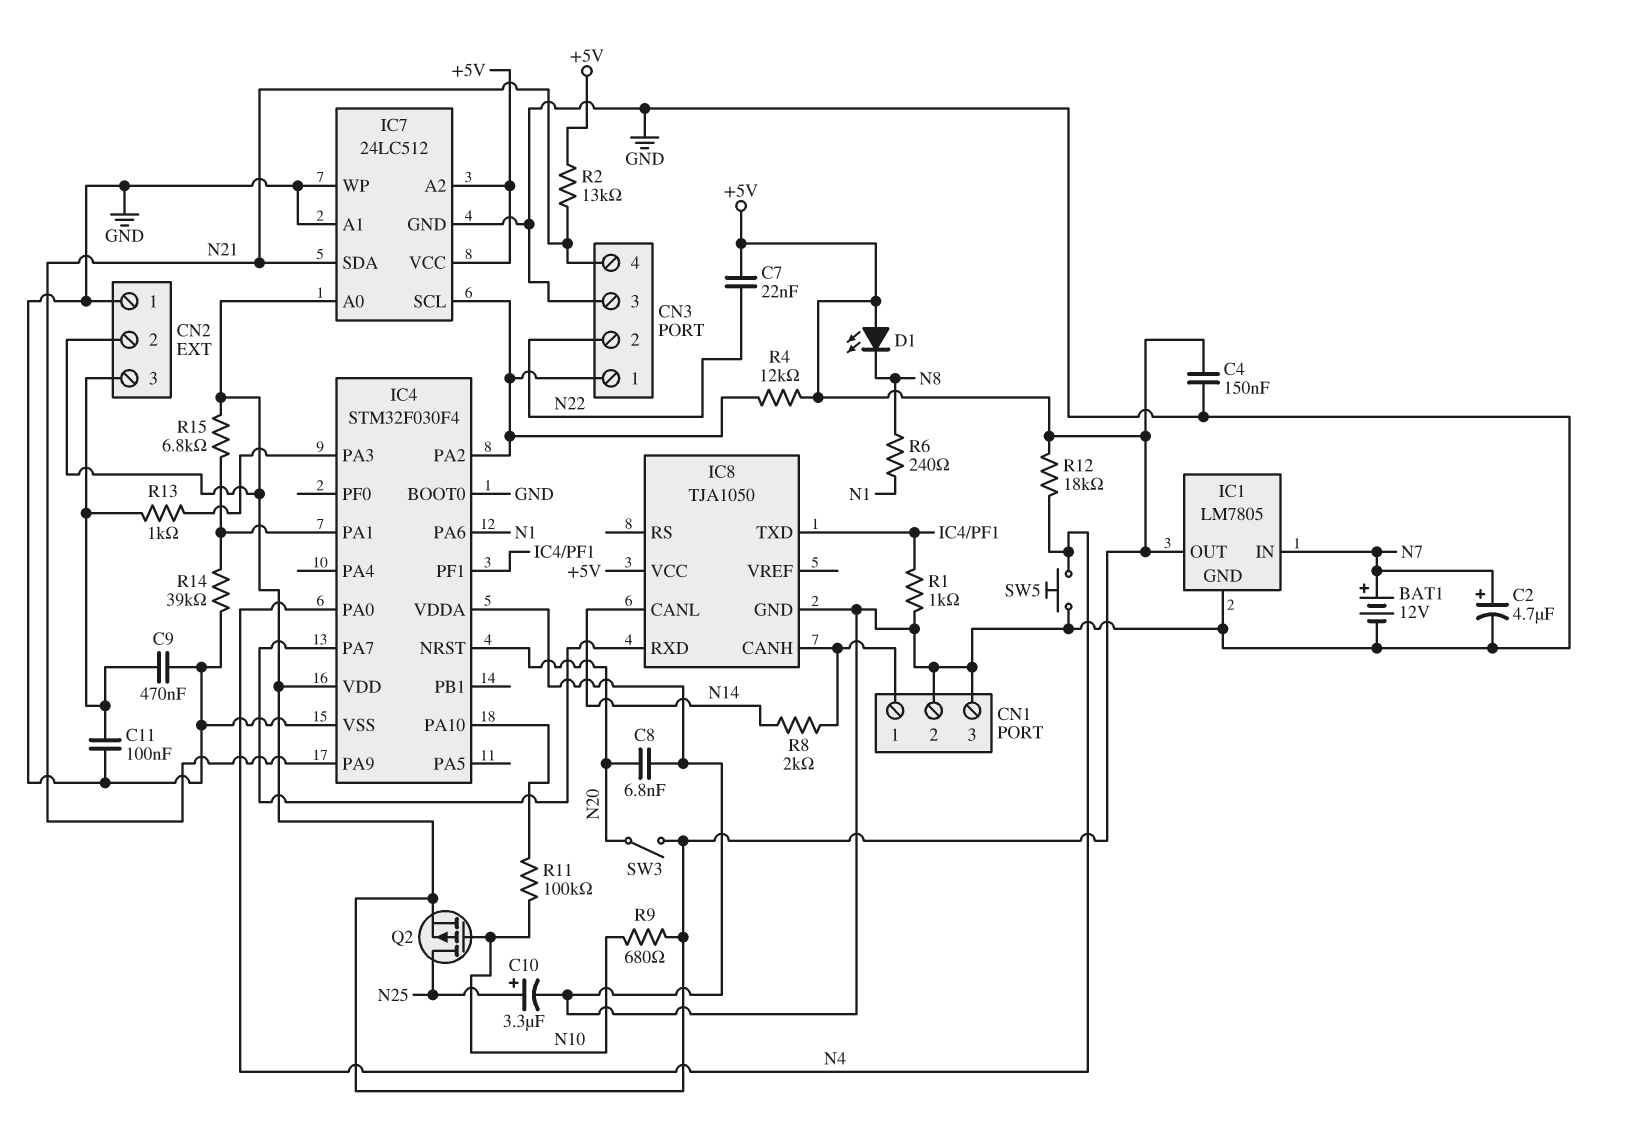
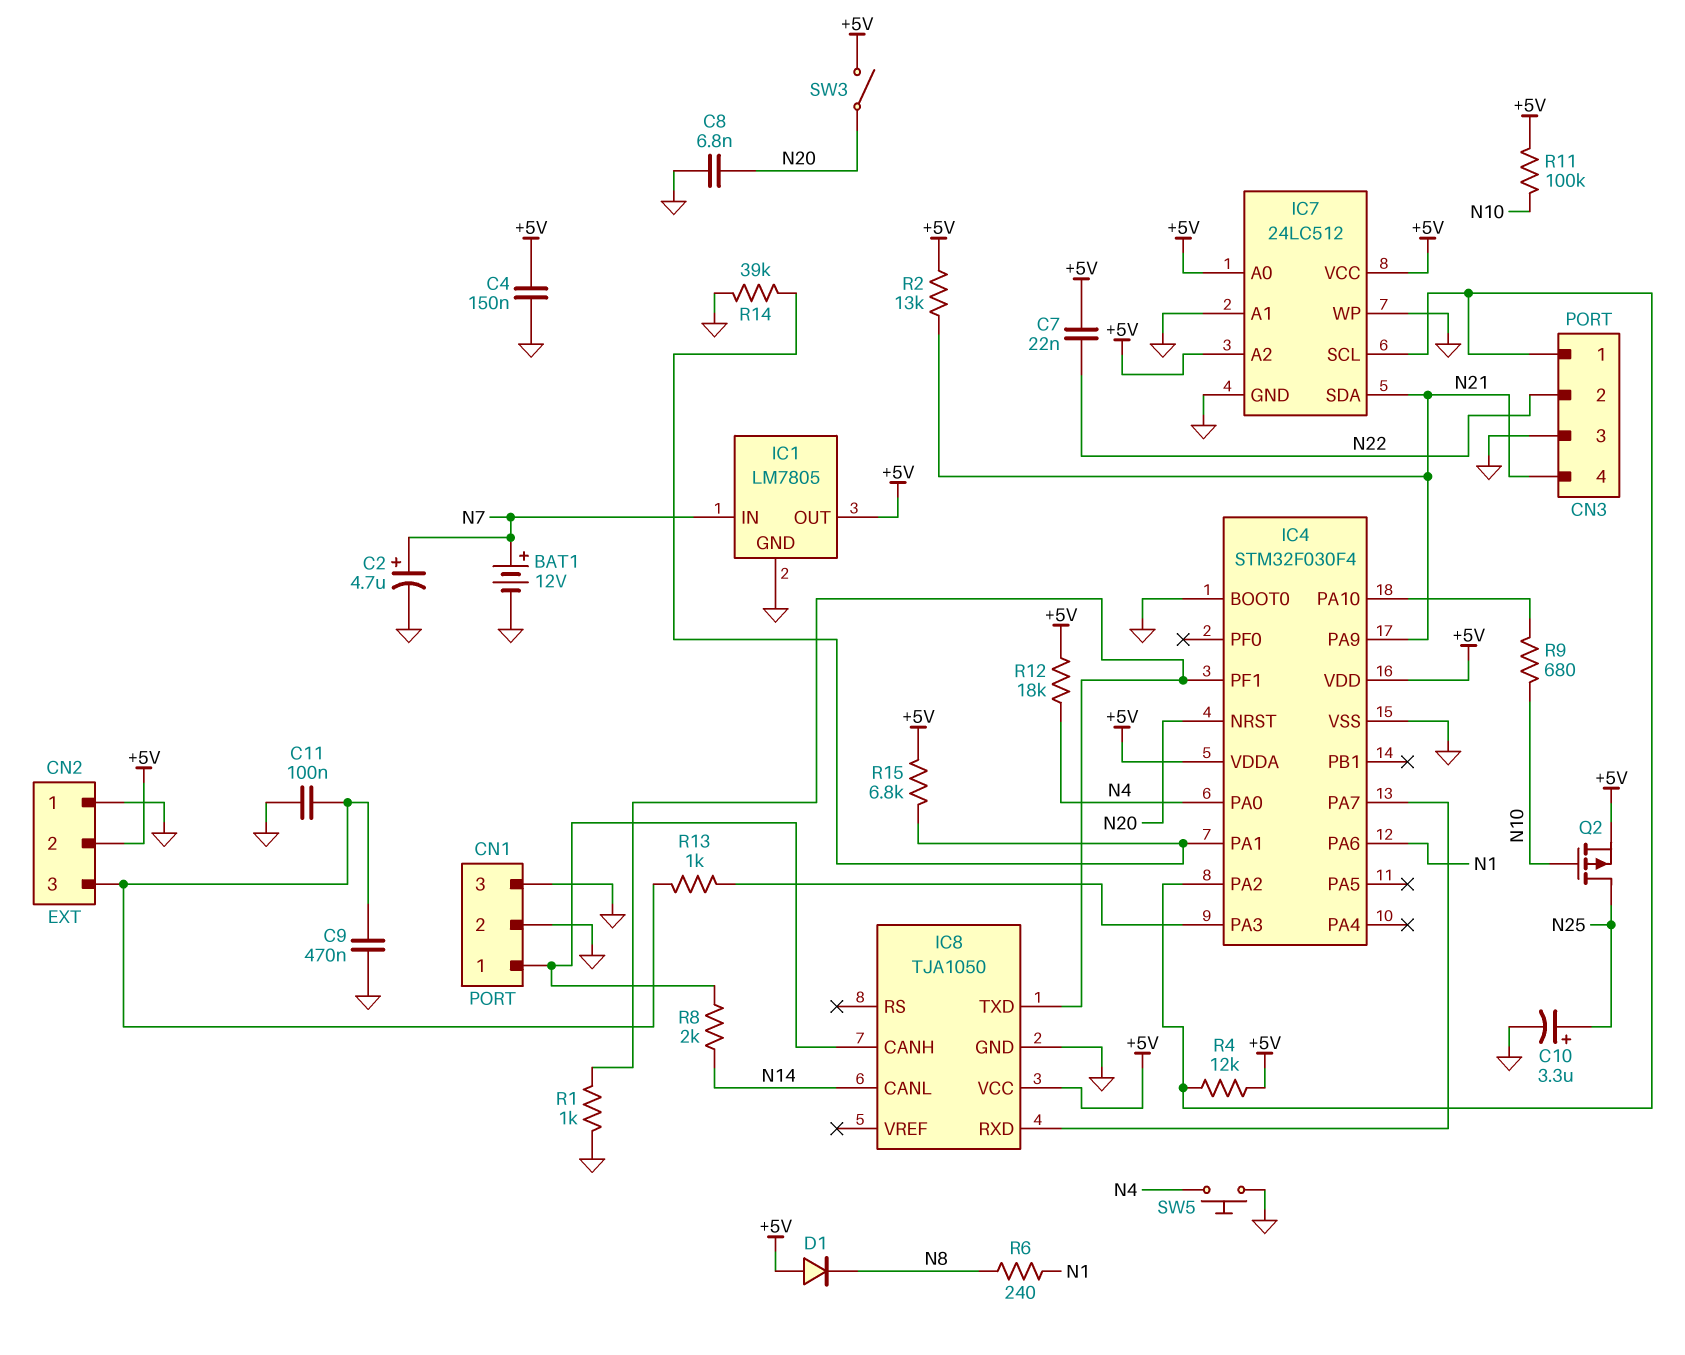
D1: LED (A +5V, K N8) -> diode (A +5V, K N8)
IC4 pin VDDA: GND -> +5V
R9: 680 (+5V, N10) -> 680 (IC4/PA10, N10)
R11: 100k (IC4/PA10, N10) -> 100k (+5V, N10)

